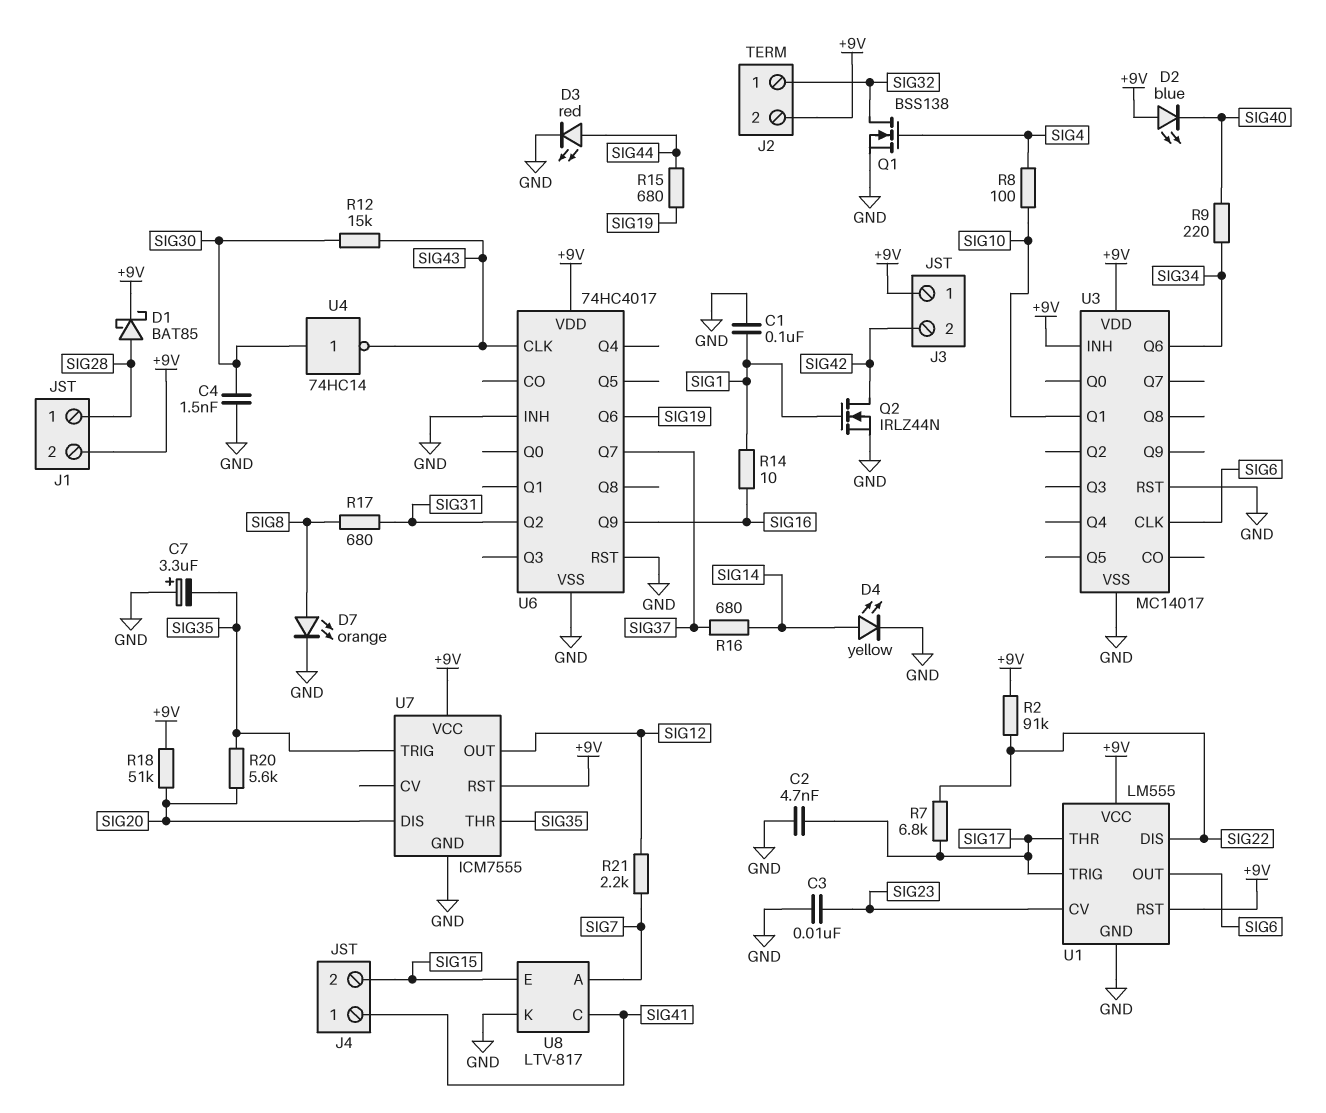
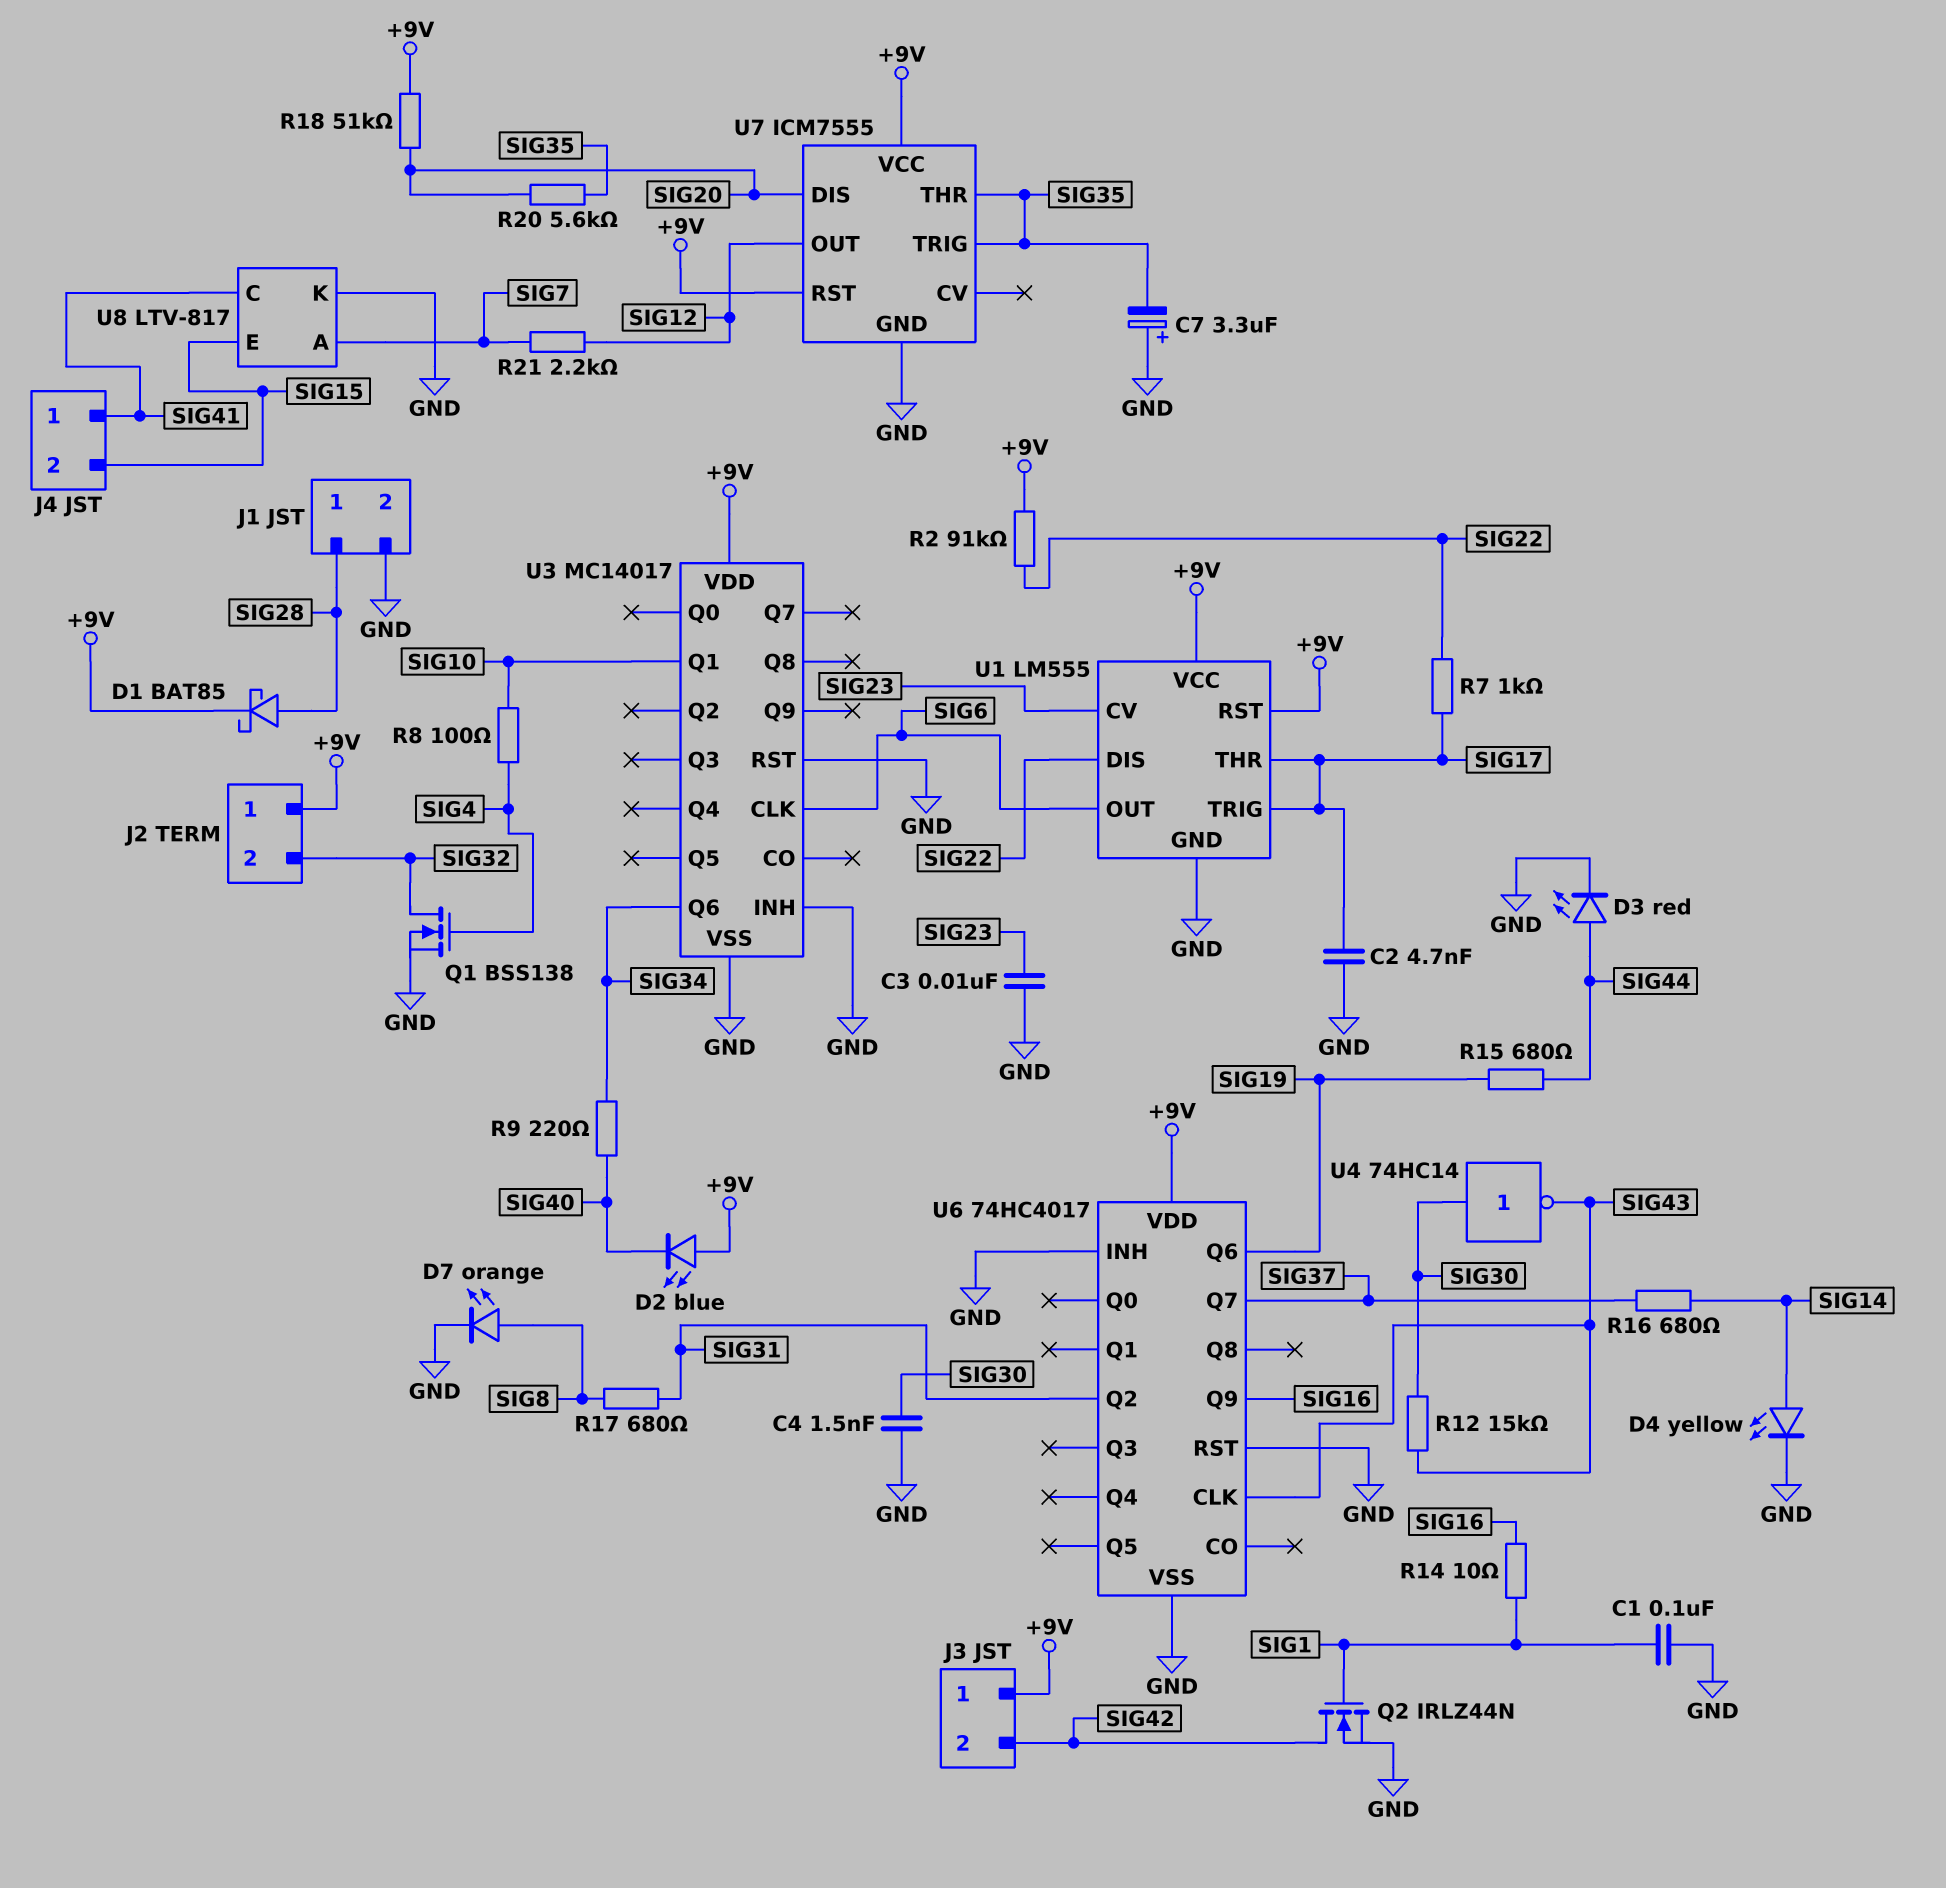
J1 pin 2: +9V -> GND
J2 pin 1: SIG32 -> +9V
J2 pin 2: +9V -> SIG32
R7: 6.8k (SIG17, SIG22) -> 1k (SIG17, SIG22)
U3 pin INH: +9V -> GND

